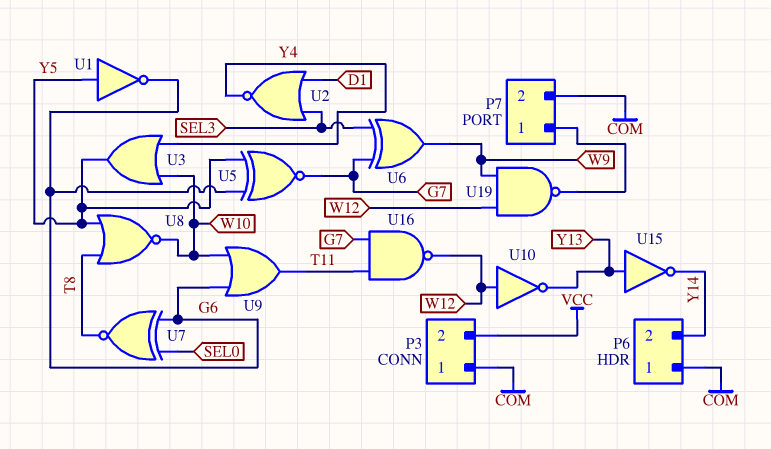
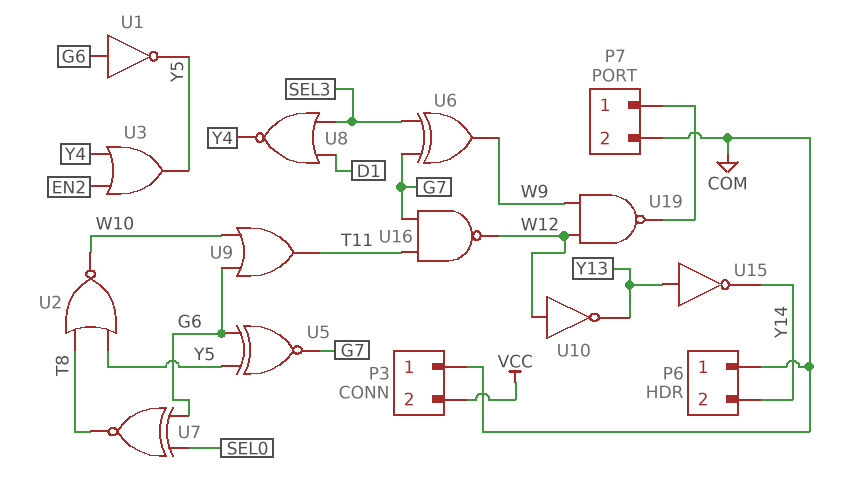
U1: NOT (in Y5, out G6) -> NOT (in G6, out Y5)
U2: NOR (in D1, in SEL3, out Y4) -> NOR (in T8, in Y5, out W10)
U3: OR (in W10, in Y4, out Y5) -> OR (in EN2, in Y4, out Y5)
U8: NOR (in T8, in Y5, out W10) -> NOR (in D1, in SEL3, out Y4)

